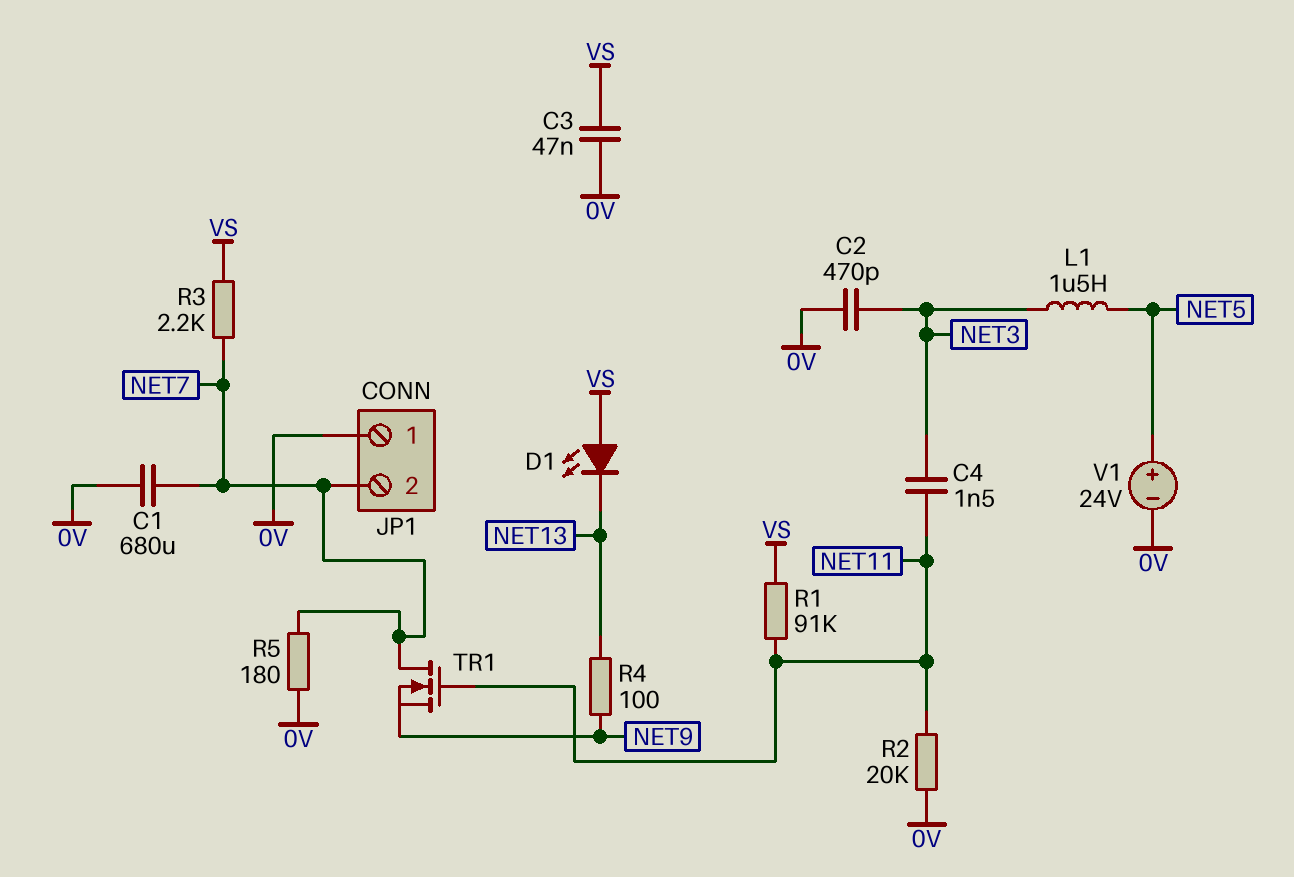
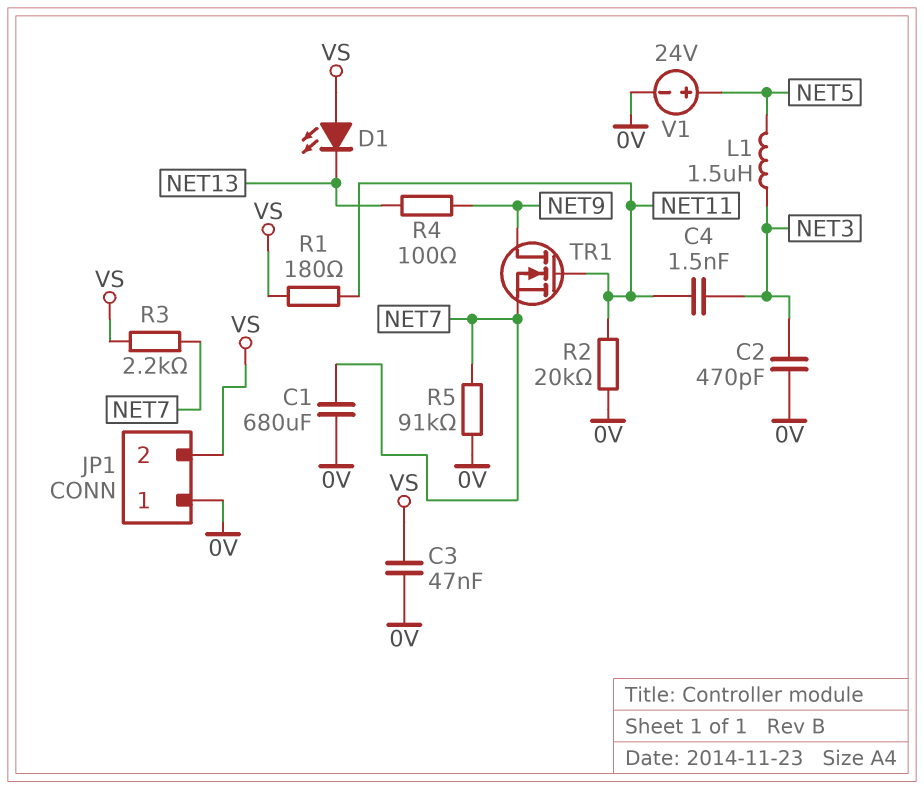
JP1 pin 2: NET7 -> VS
R1: 91k (NET11, VS) -> 180 (NET11, VS)
R5: 180 (0V, NET7) -> 91k (0V, NET7)
TR1: NMOS (G NET11, D NET7, S NET9) -> NMOS (G NET11, D NET9, S NET7)

